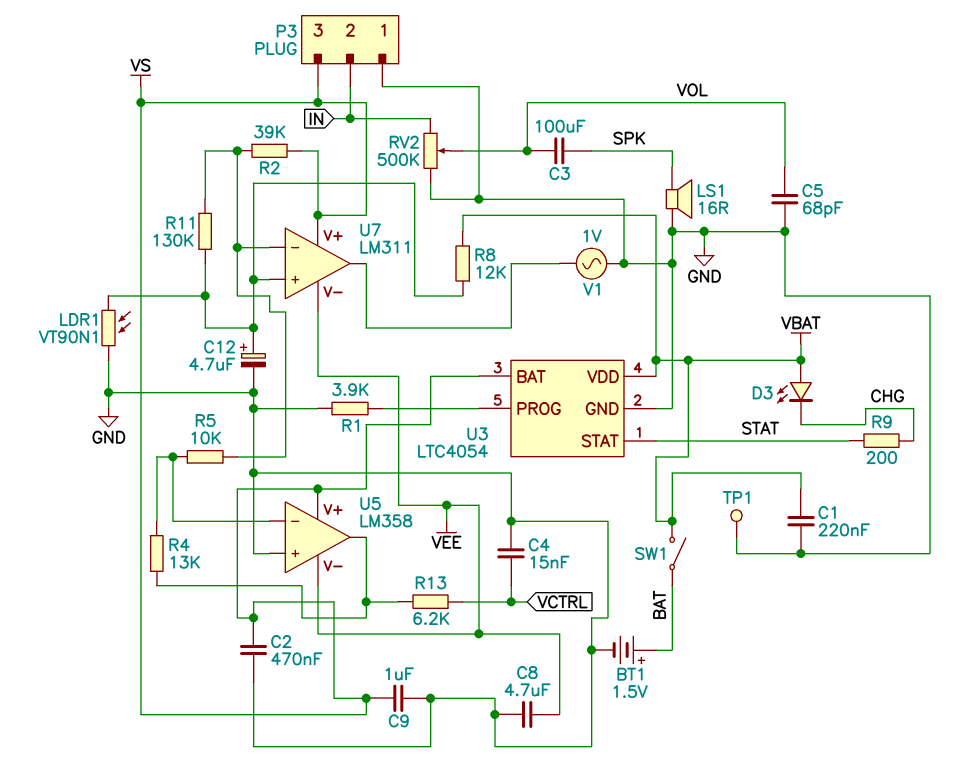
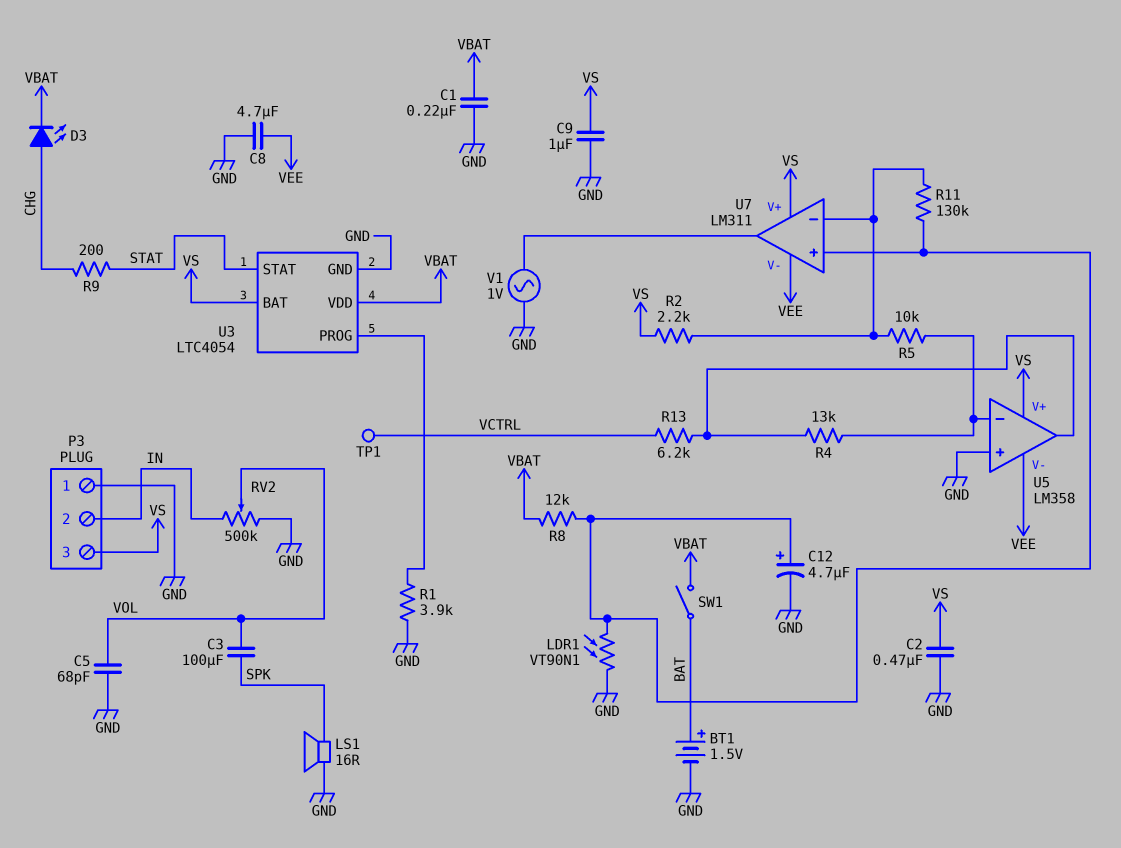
C4: 15nF (GND, VCTRL) -> none
D3: LED (A VBAT, K CHG) -> LED (A CHG, K VBAT)
R2: 39k (U7/in-, VS) -> 2.2k (U7/in-, VS)
TP1: test point (GND) -> test point (VCTRL)

